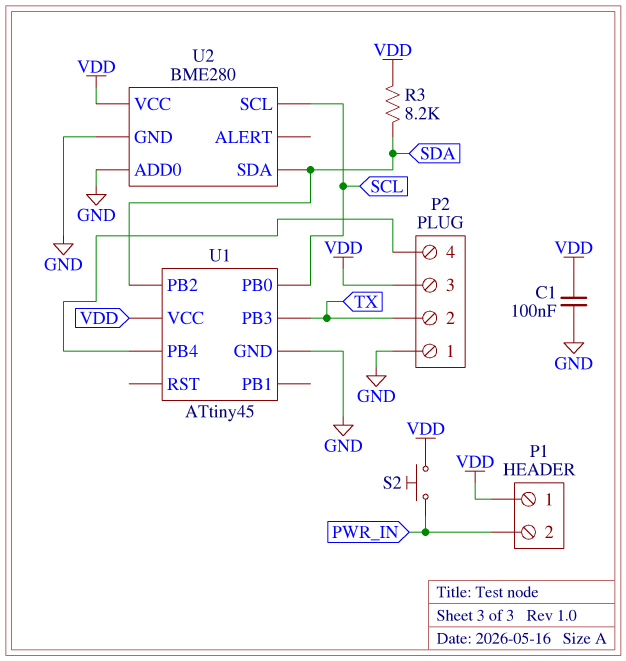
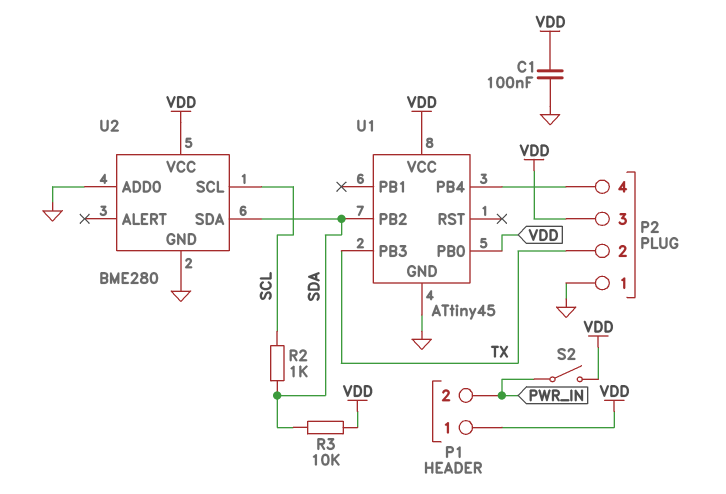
R2: none -> 1k (SCL, SDA)
R3: 8.2k (SDA, VDD) -> 10k (SDA, VDD)
S2: button (PWR_IN, VDD) -> switch (PWR_IN, VDD)
U1 pin PB0: SCL -> VDD

